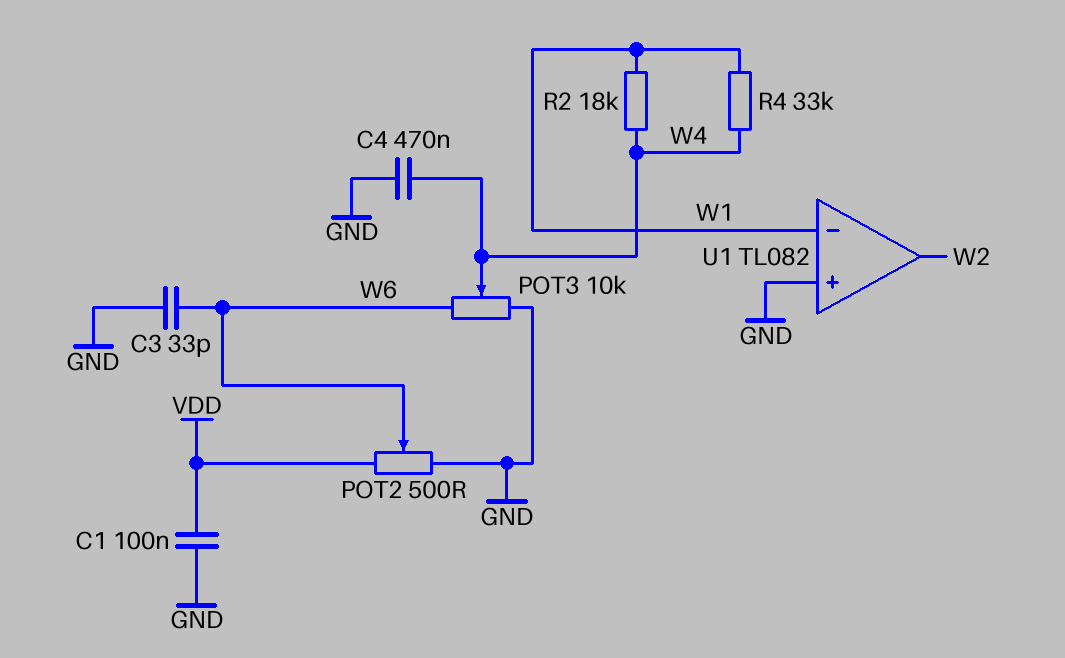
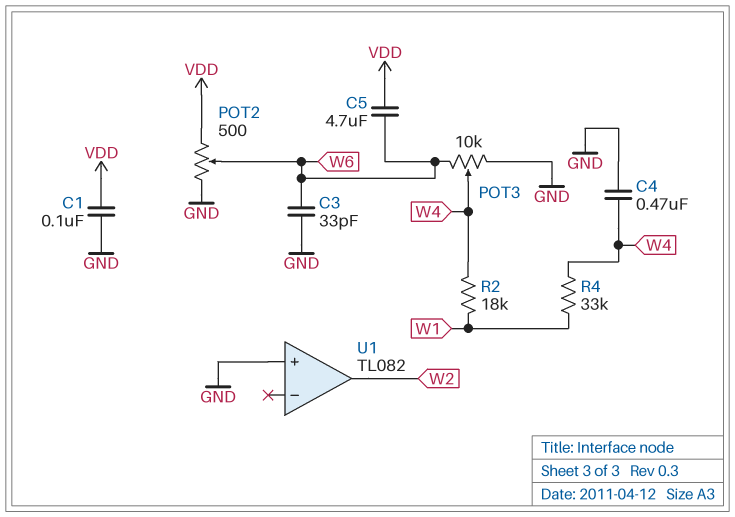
C5: none -> 4.7uF (VDD, W6)
U1 pin in-: W1 -> none

